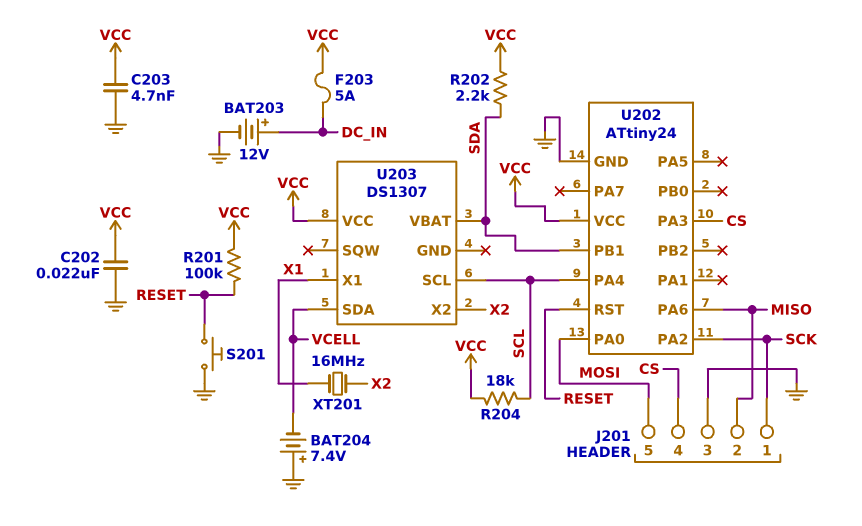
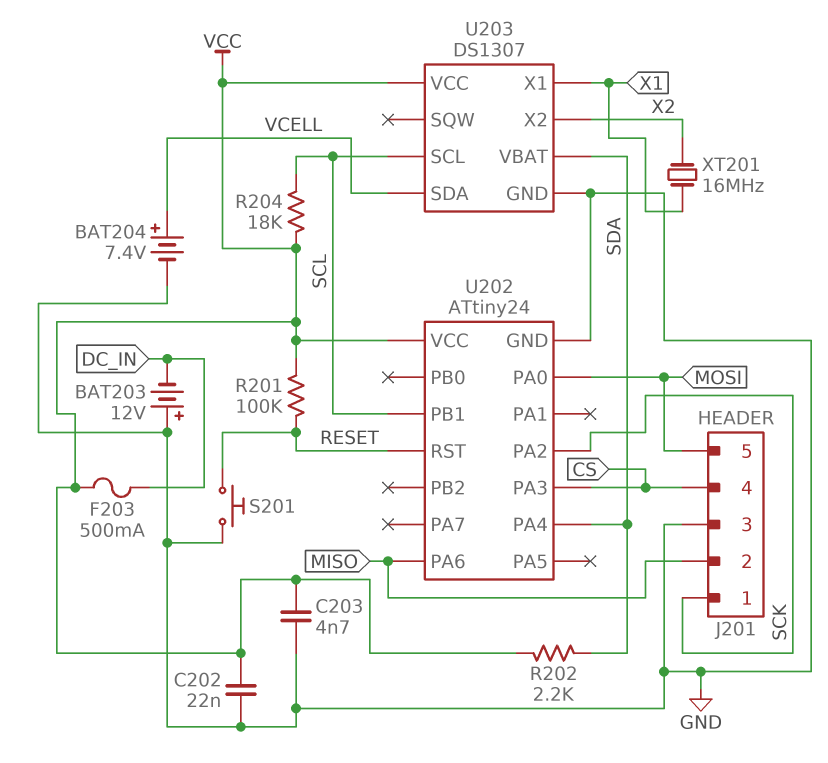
BAT203: 12V (plus DC_IN, minus GND) -> 12V (plus GND, minus DC_IN)
BAT204: 7.4V (plus GND, minus VCELL) -> 7.4V (plus VCELL, minus GND)
F203: 5A (DC_IN, VCC) -> 500mA (DC_IN, VCC)
U202 pin PA4: SCL -> SDA
U202 pin PB1: SDA -> SCL
U203 pin GND: none -> GND

